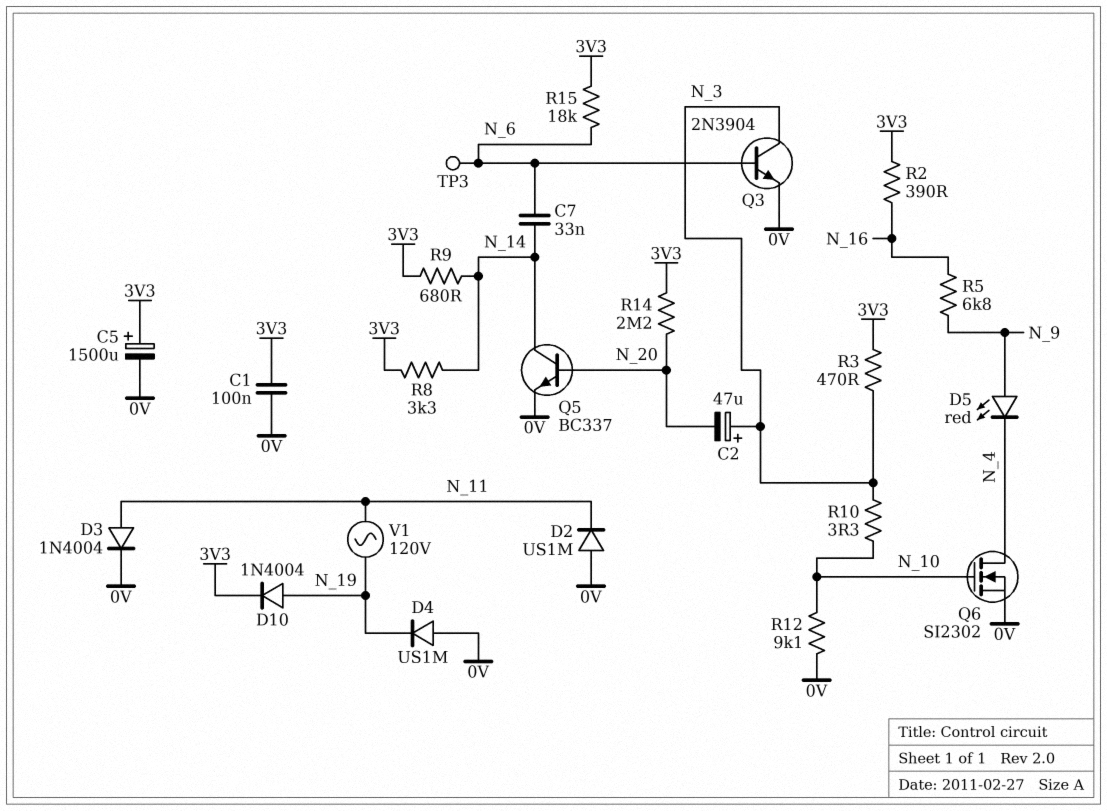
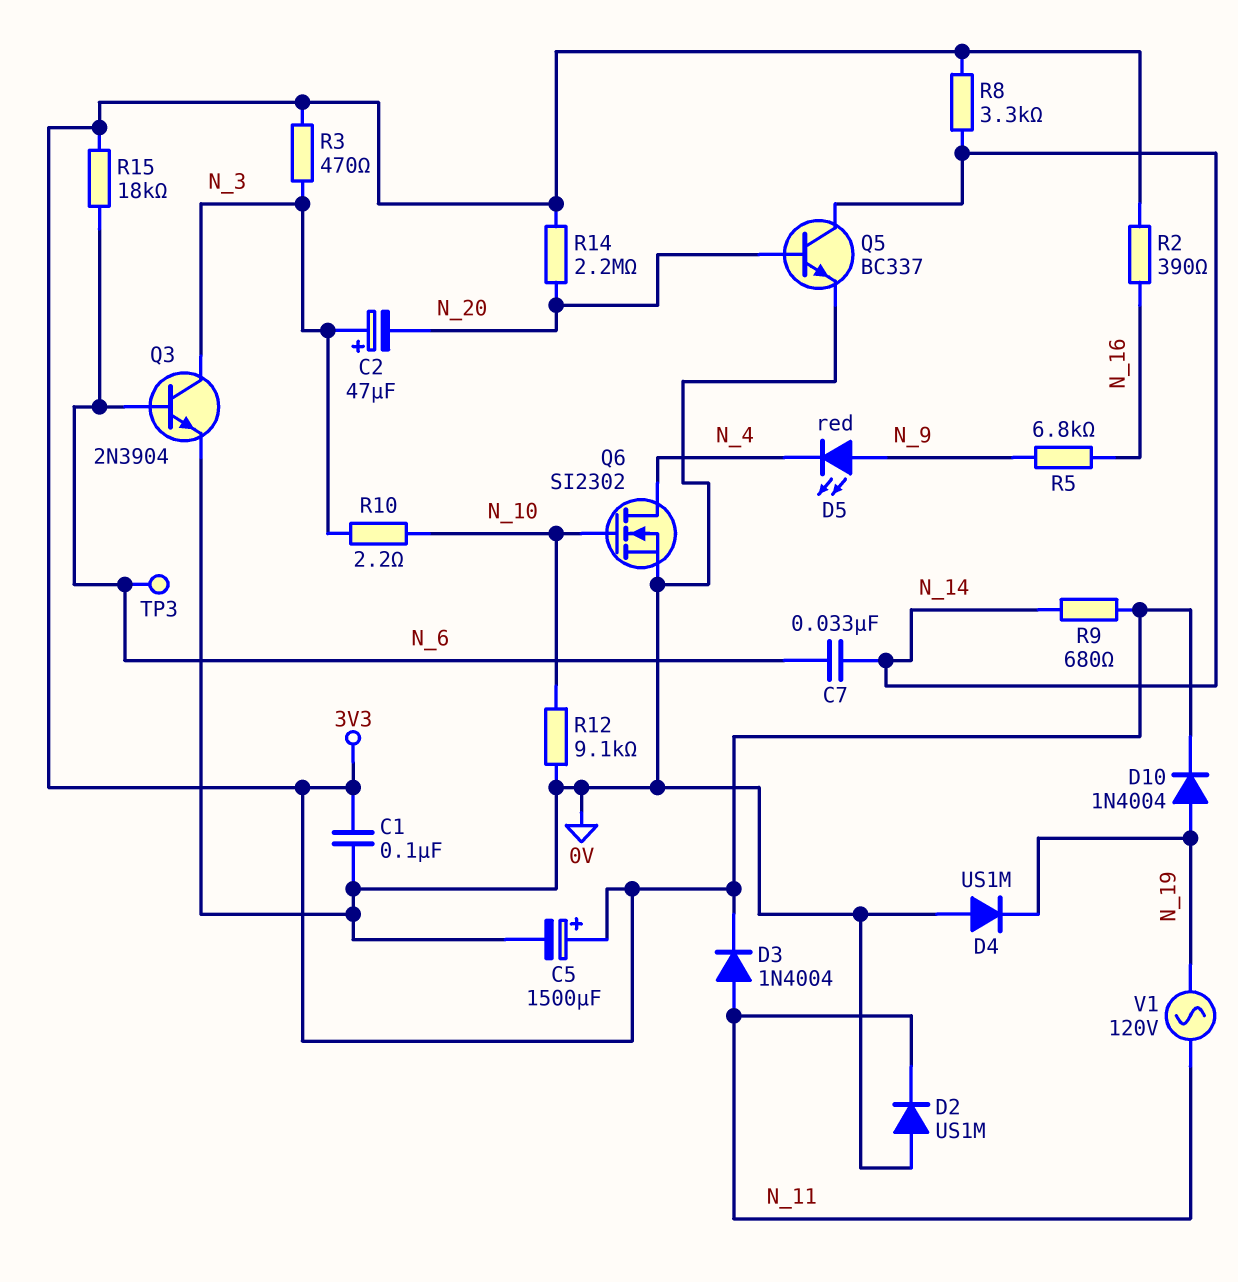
D3: diode 1N4004 (A N_11, K 0V) -> diode 1N4004 (A N_11, K 3V3)
R10: 3.3 (N_3, N_10) -> 2.2 (N_3, N_10)

